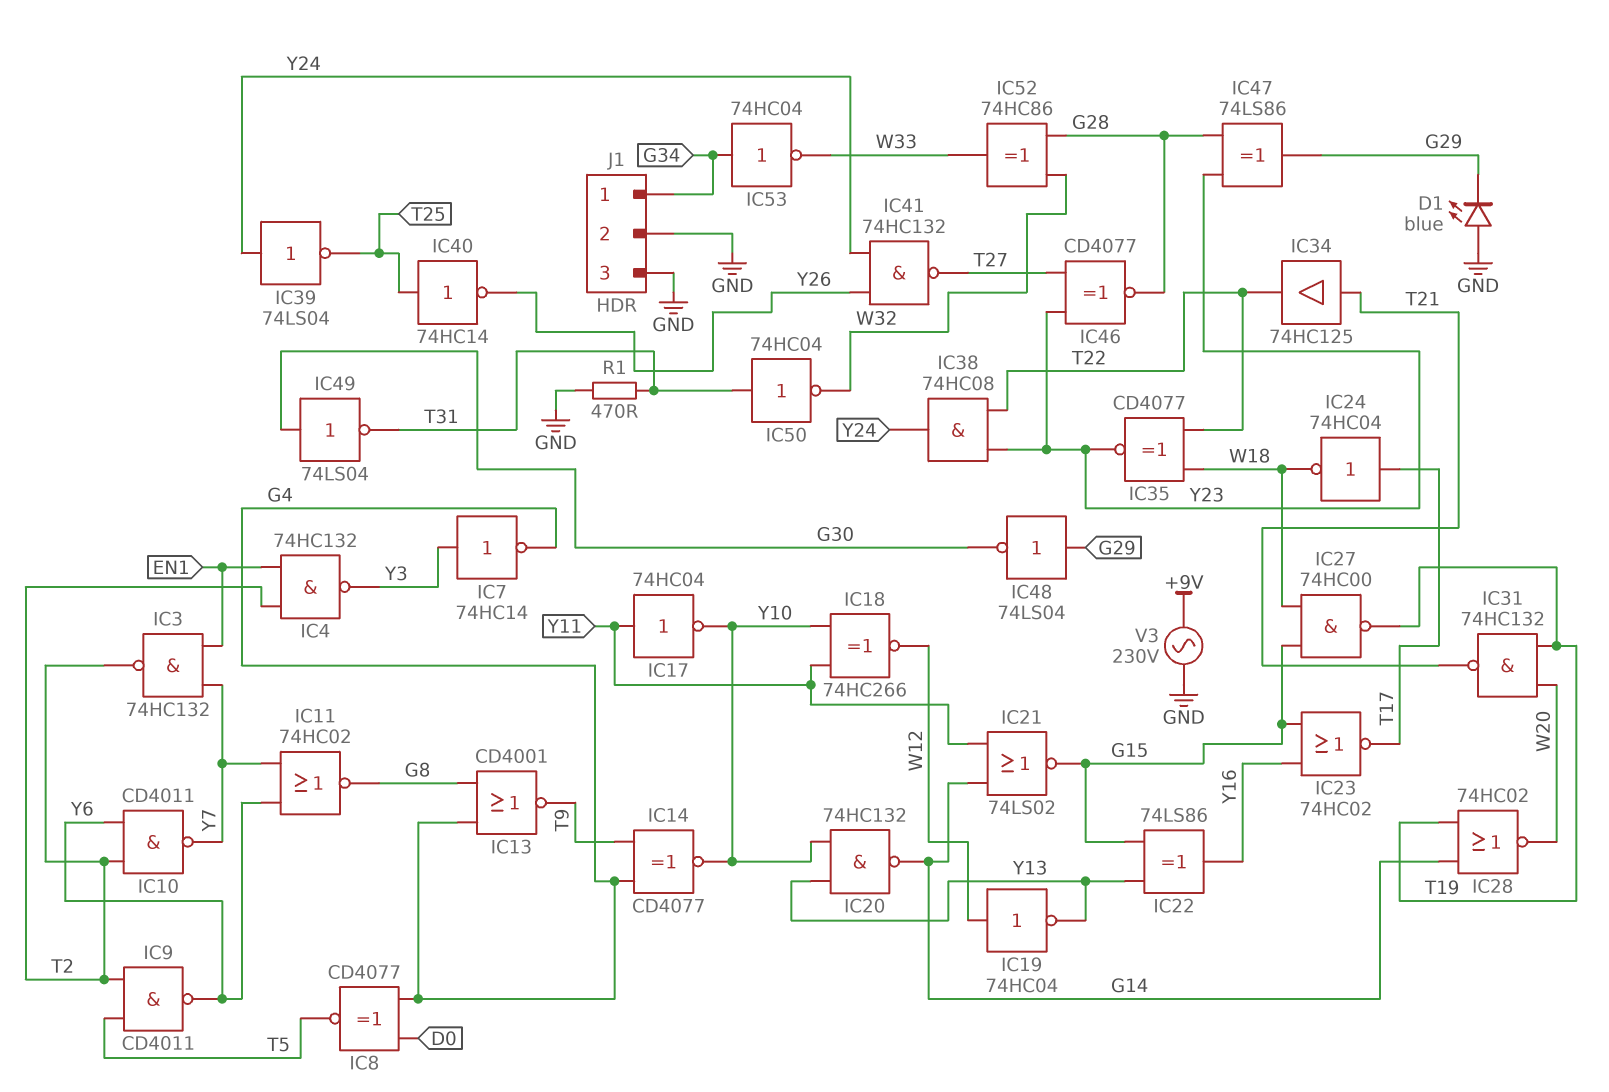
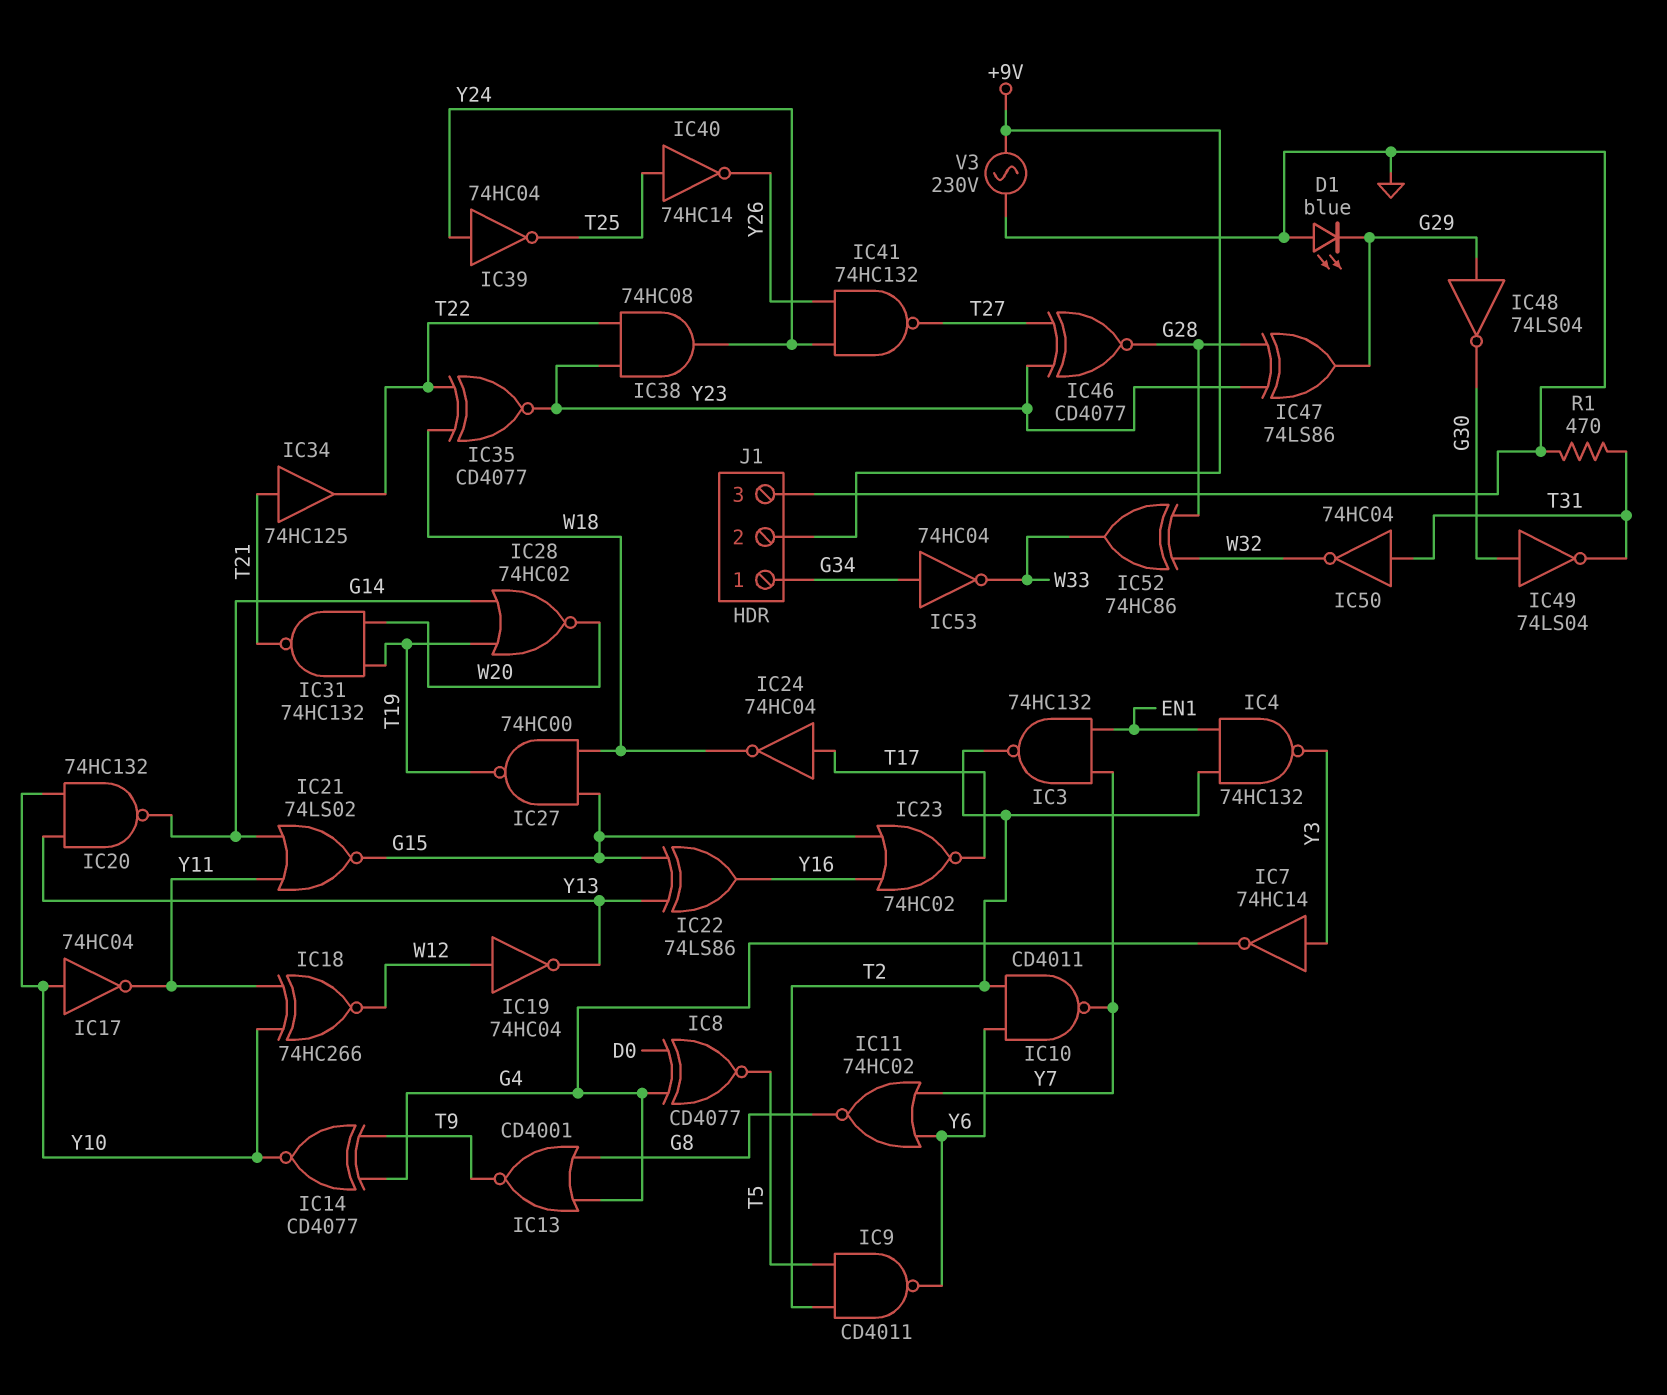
IC17: NOT 74HC04 (in Y11, out Y10) -> NOT 74HC04 (in Y10, out Y11)
IC39: NOT 74LS04 (in Y24, out T25) -> NOT 74HC04 (in Y24, out T25)
J1 pin 2: GND -> +9V

